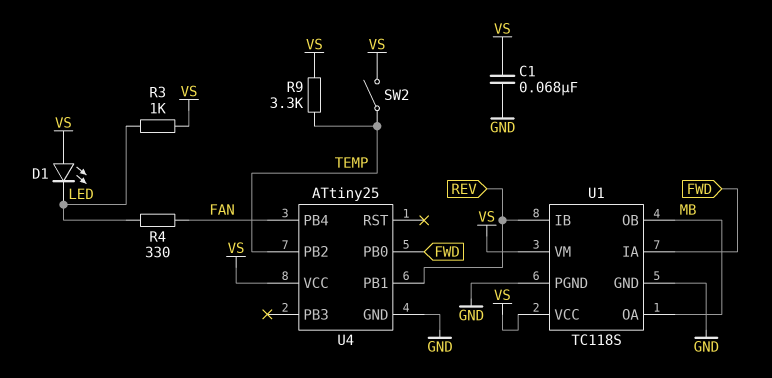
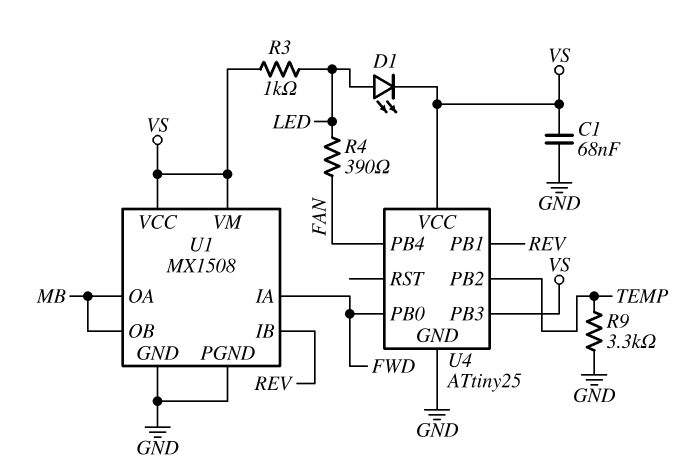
D1: LED (A VS, K LED) -> LED (A LED, K VS)
R4: 330 (FAN, LED) -> 390 (FAN, LED)
R9: 3.3k (TEMP, VS) -> 3.3k (GND, TEMP)
SW2: switch (TEMP, VS) -> none
U1: TC118S -> MX1508
U4 pin PB3: none -> VS

